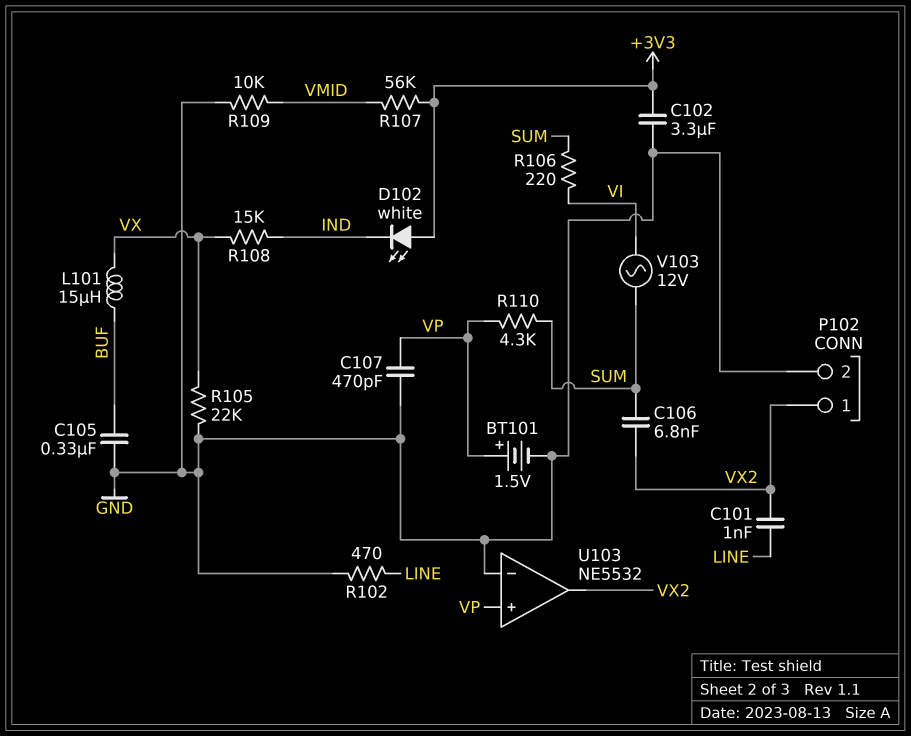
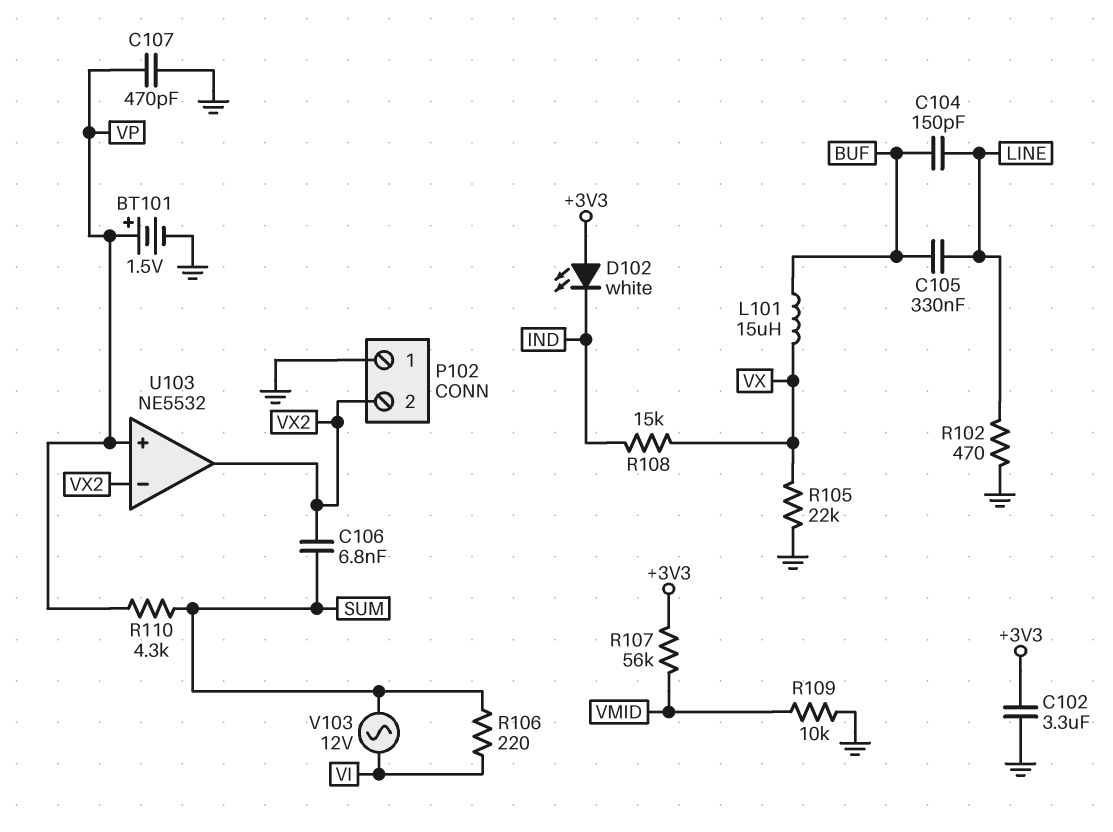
C101: 1nF (LINE, VX2) -> none
C104: none -> 150pF (BUF, LINE)
C105: 330nF (BUF, GND) -> 330nF (BUF, LINE)
P102 pin 1: VX2 -> GND
P102 pin 2: GND -> VX2
U103 pin in-: GND -> VX2

